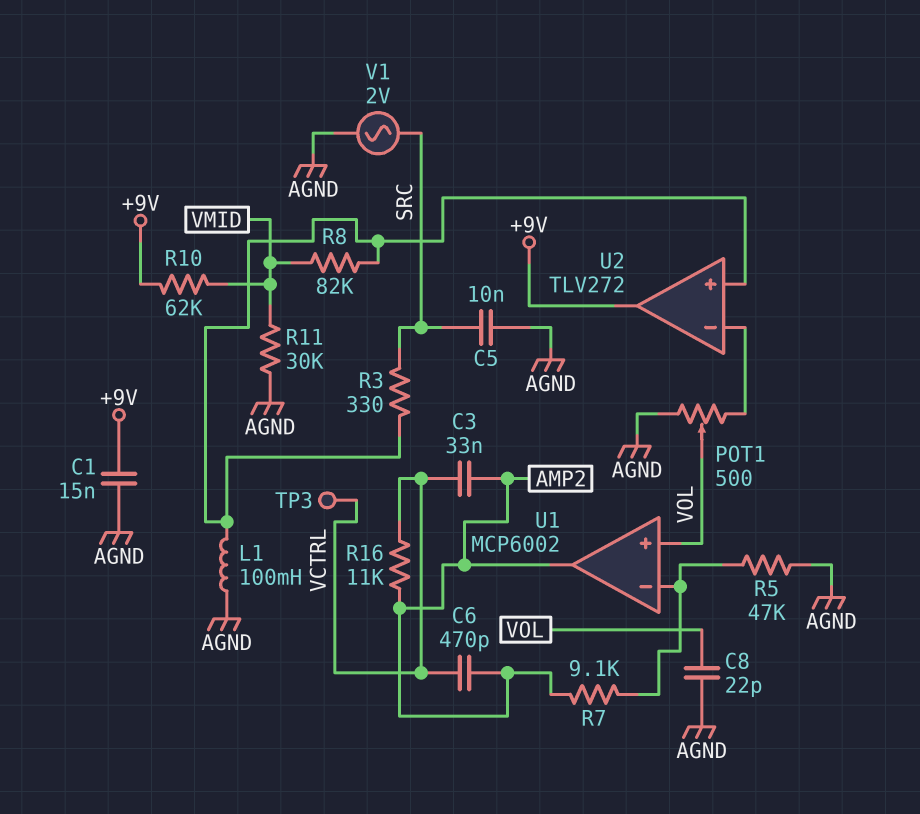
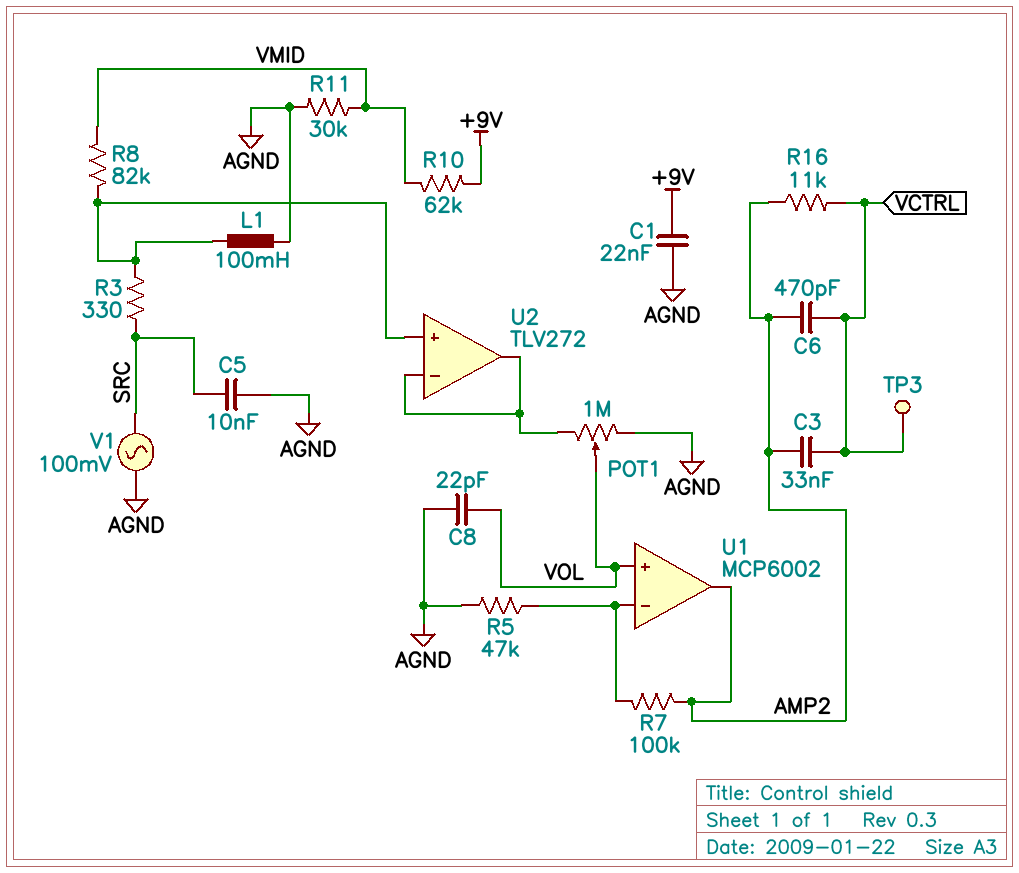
C1: 15nF (+9V, AGND) -> 22nF (+9V, AGND)
POT1: 500 (AGND, U2/in-, wiper VOL) -> 1M (AGND, U2/in-, wiper VOL)
R7: 9.1k (AMP2, U1/in-) -> 100k (AMP2, U1/in-)
U2 pin out: +9V -> U2/in-
V1: AC 2V (AGND, SRC) -> AC 100mV (AGND, SRC)

